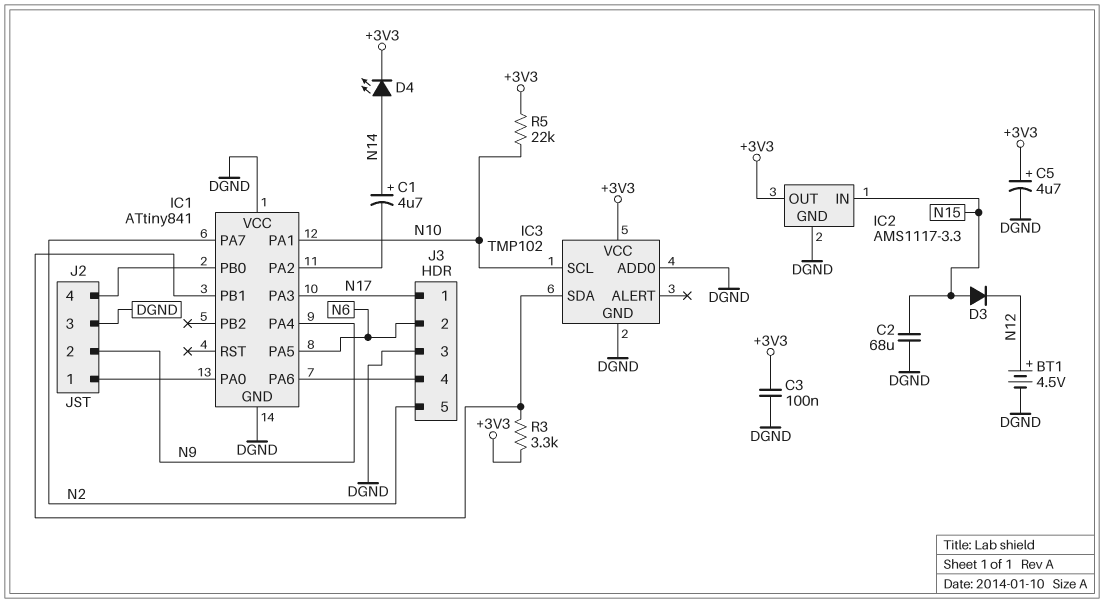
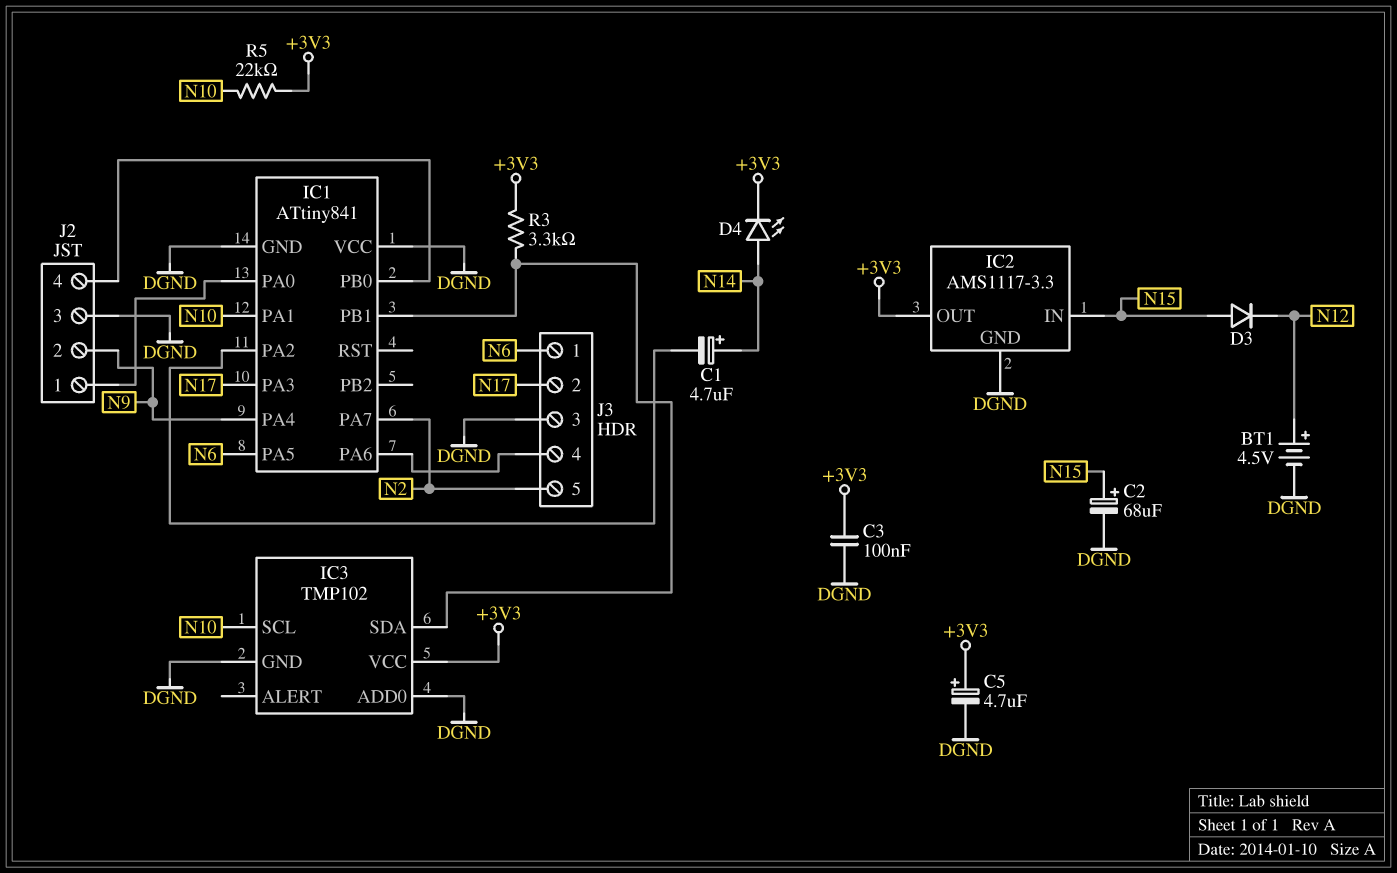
C2: 68uF (DGND, N15) -> 68uF (plus N15, minus DGND)
J3 pin 1: N17 -> N6
J3 pin 2: N6 -> N17

